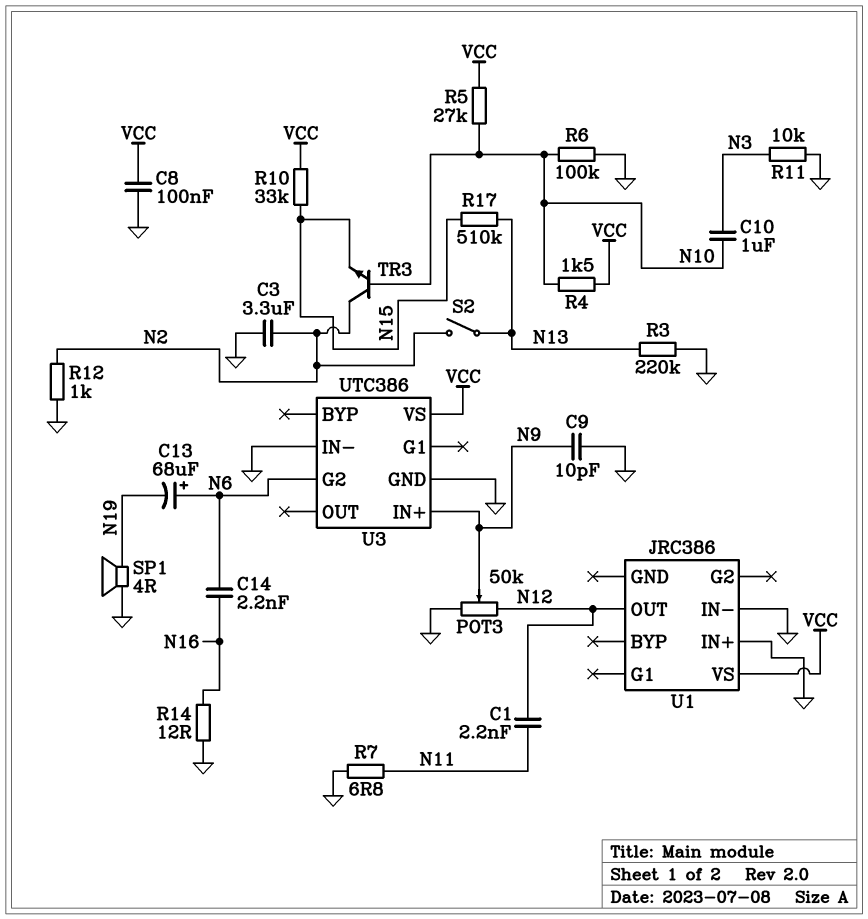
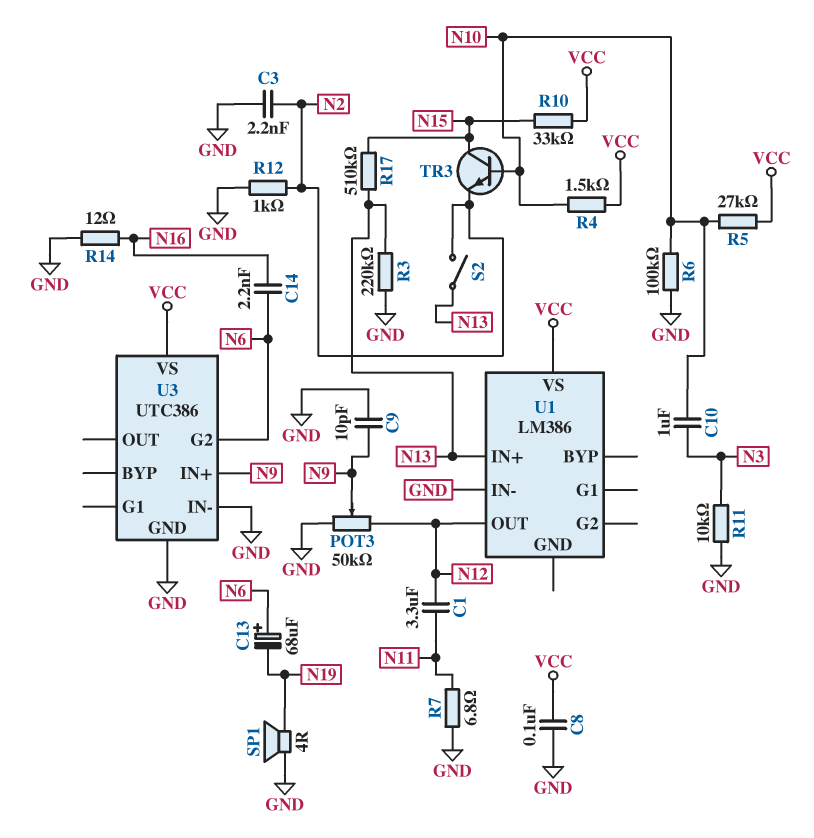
C1: 2.2nF (N11, N12) -> 3.3uF (N11, N12)
C3: 3.3uF (GND, N2) -> 2.2nF (GND, N2)
TR3: NPN (B N10, C N2, E N15) -> NPN (B N10, C N15, E N2)
U1: JRC386 -> LM386
U1 pin IN+: GND -> N13

